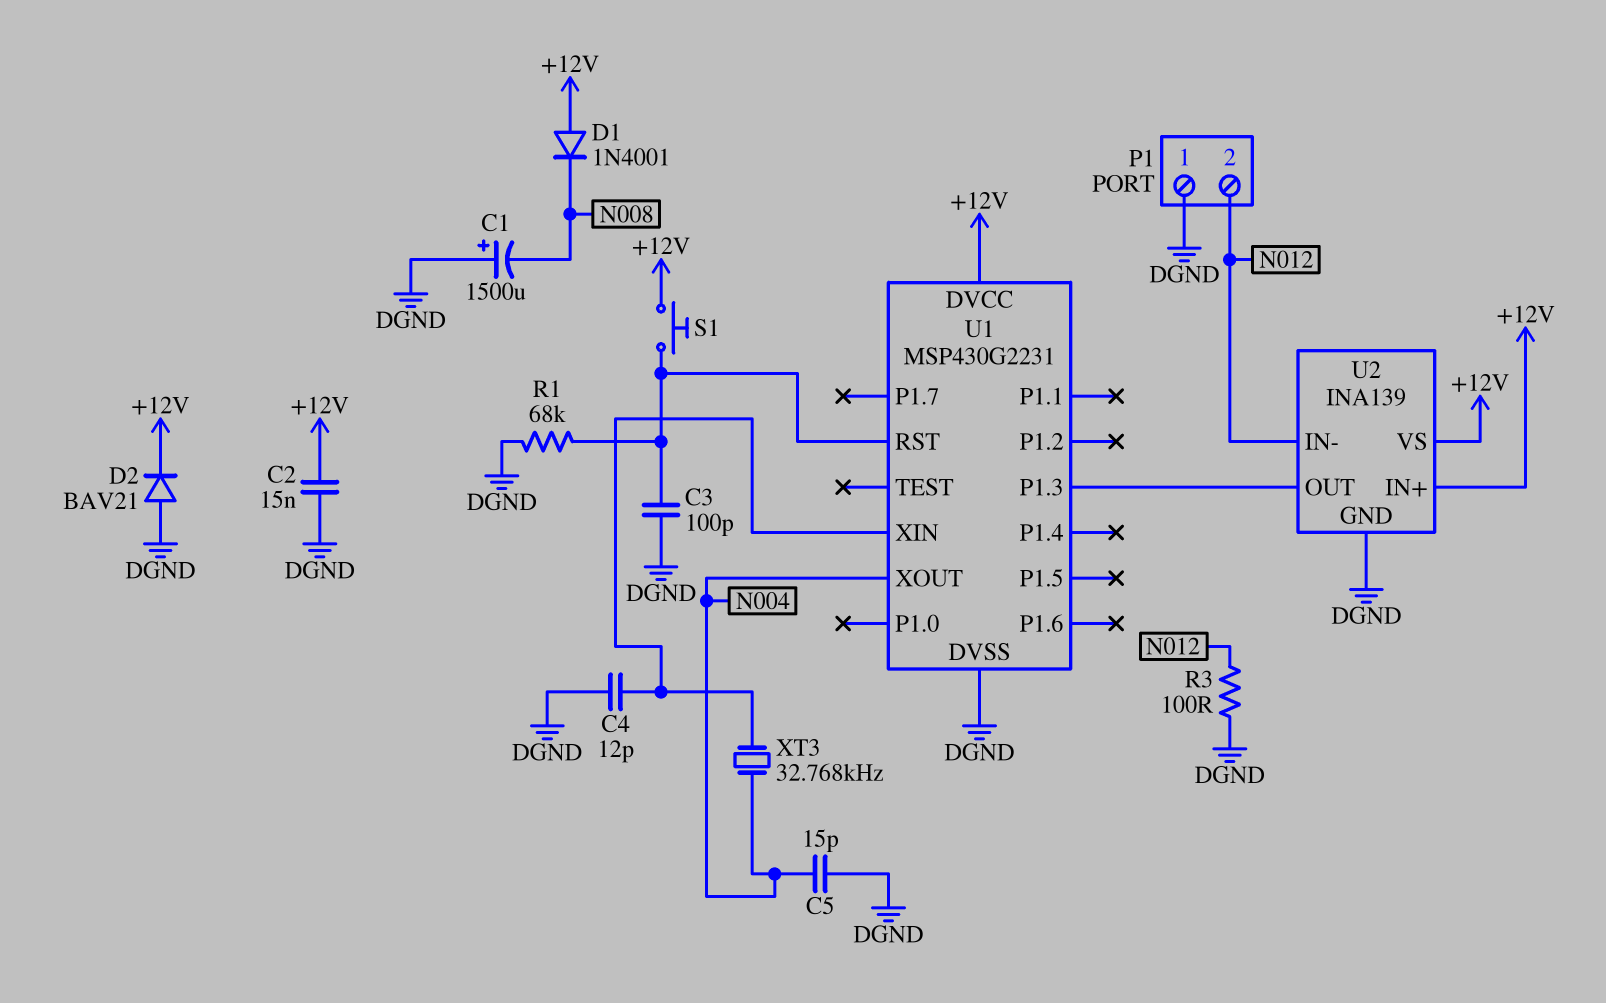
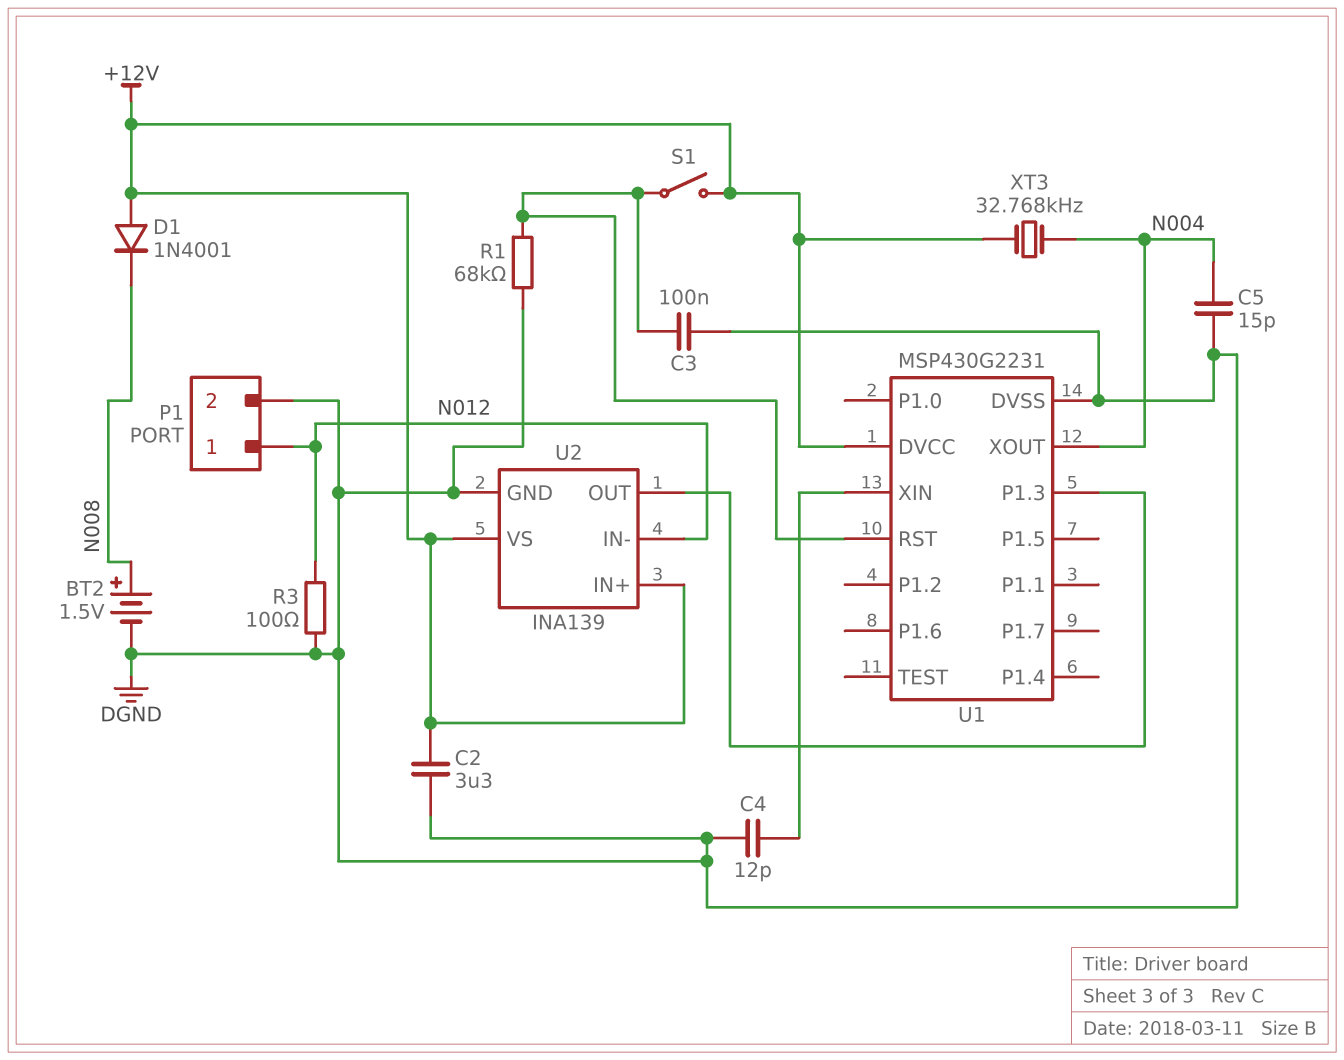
BT2: none -> 1.5V (plus N008, minus DGND)
C1: 1500uF (plus DGND, minus N008) -> none
C2: 15nF (+12V, DGND) -> 3.3uF (+12V, DGND)
C3: 100pF (DGND, U1/RST) -> 100nF (DGND, U1/RST)
D2: diode BAV21 (A DGND, K +12V) -> none
P1 pin 1: DGND -> N012
P1 pin 2: N012 -> DGND
S1: button (+12V, U1/RST) -> switch (+12V, U1/RST)
XT3: 32.768kHz (N004, U1/XIN) -> 32.768kHz (+12V, N004)

